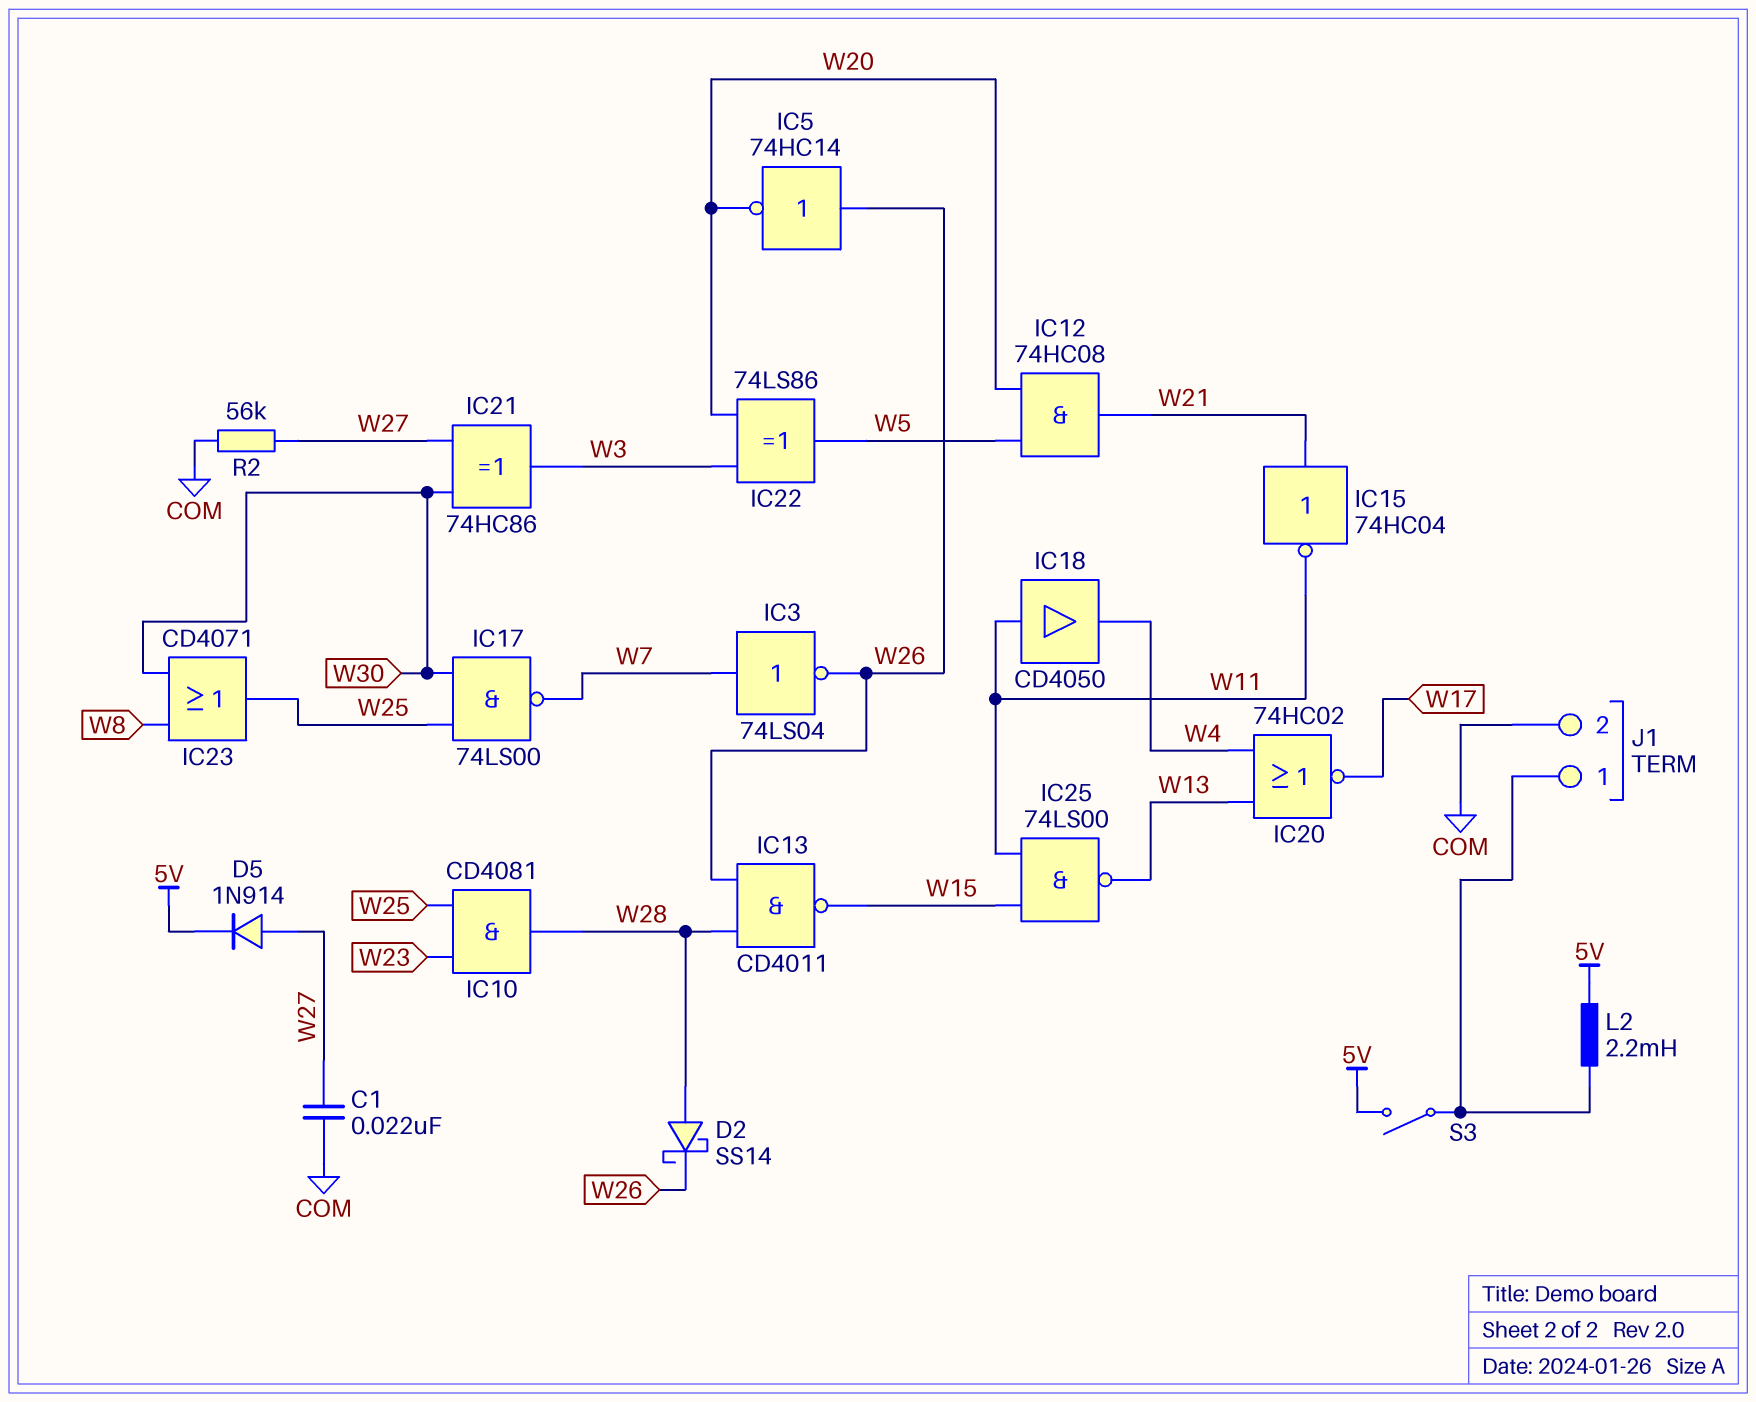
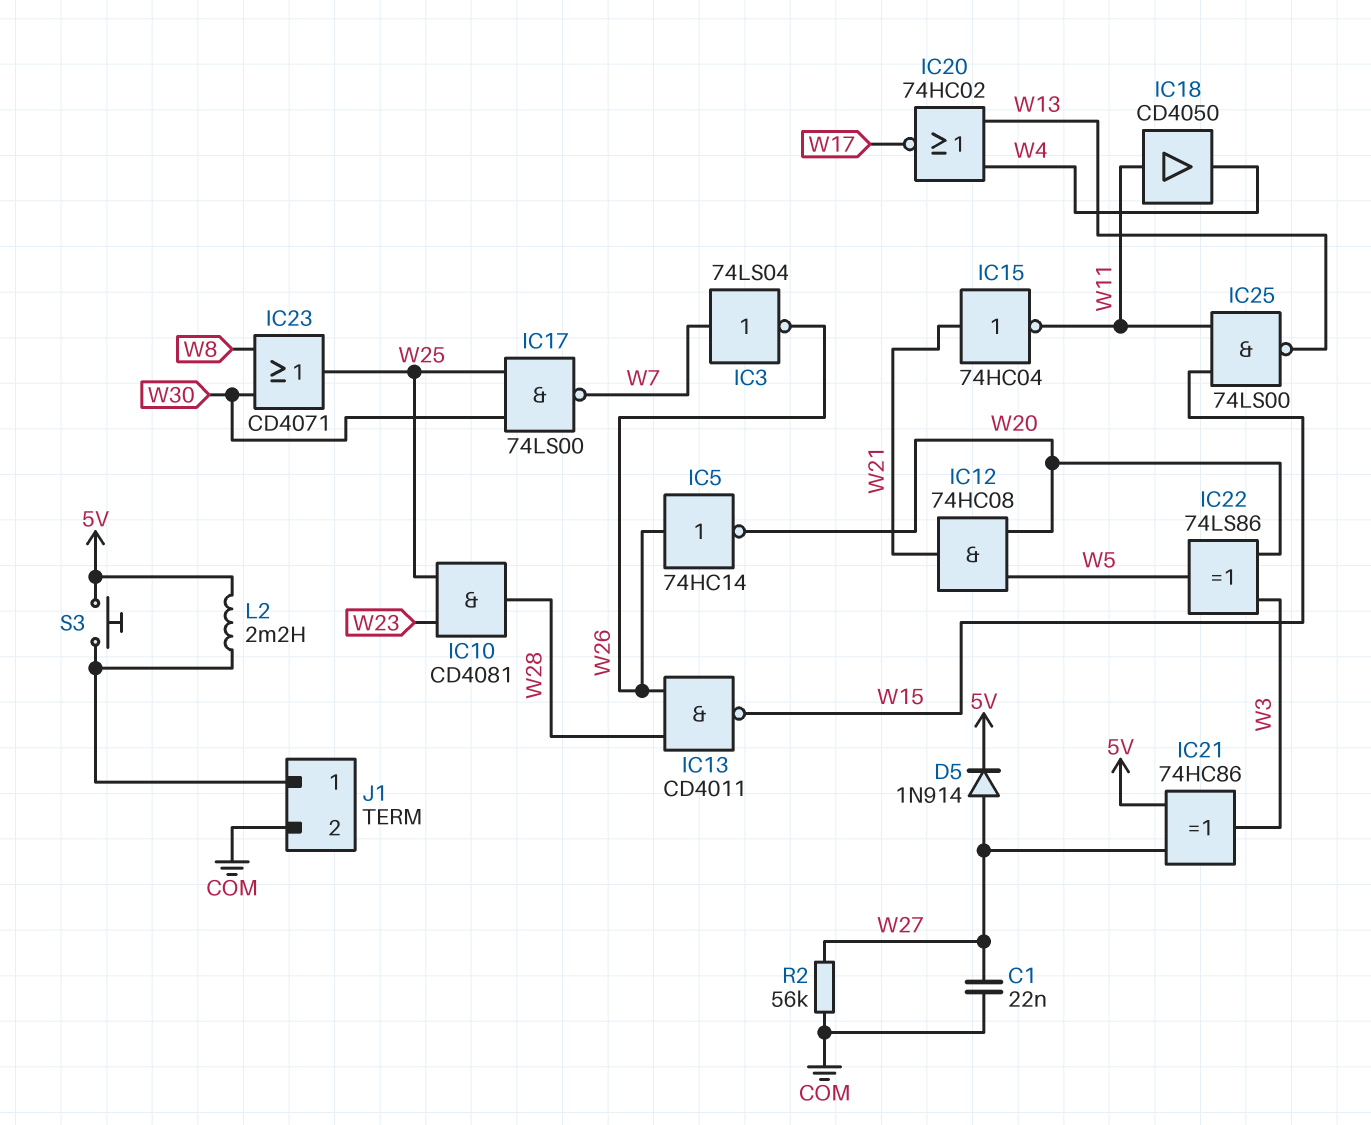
D2: schottky SS14 (A W28, K W26) -> none
IC21: XOR 74HC86 (in W27, in W30, out W3) -> XOR 74HC86 (in 5V, in W27, out W3)
S3: switch (5V, J1/1) -> button (5V, J1/1)

